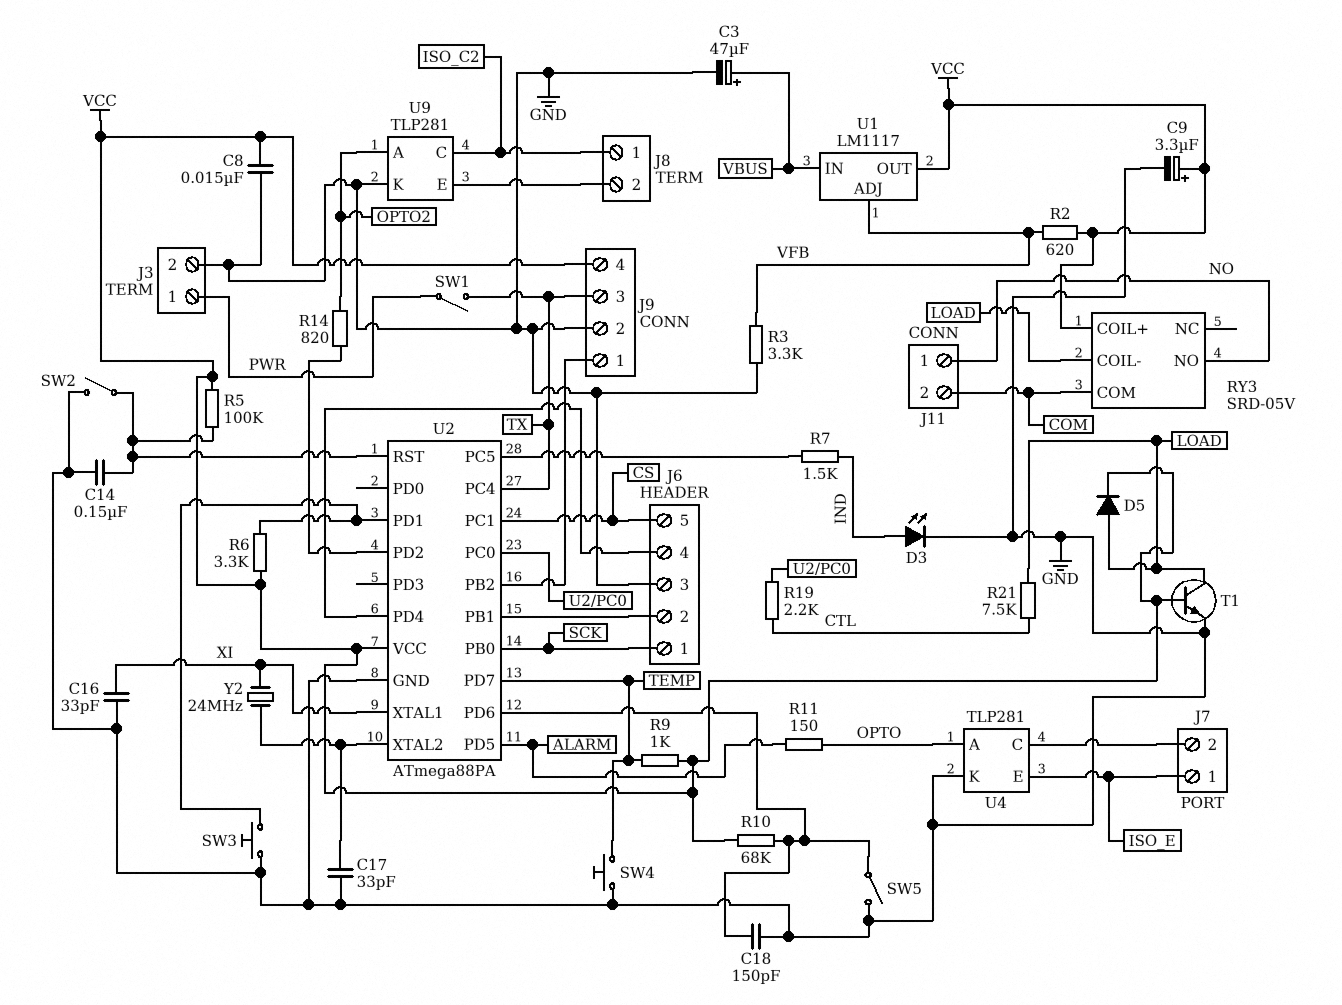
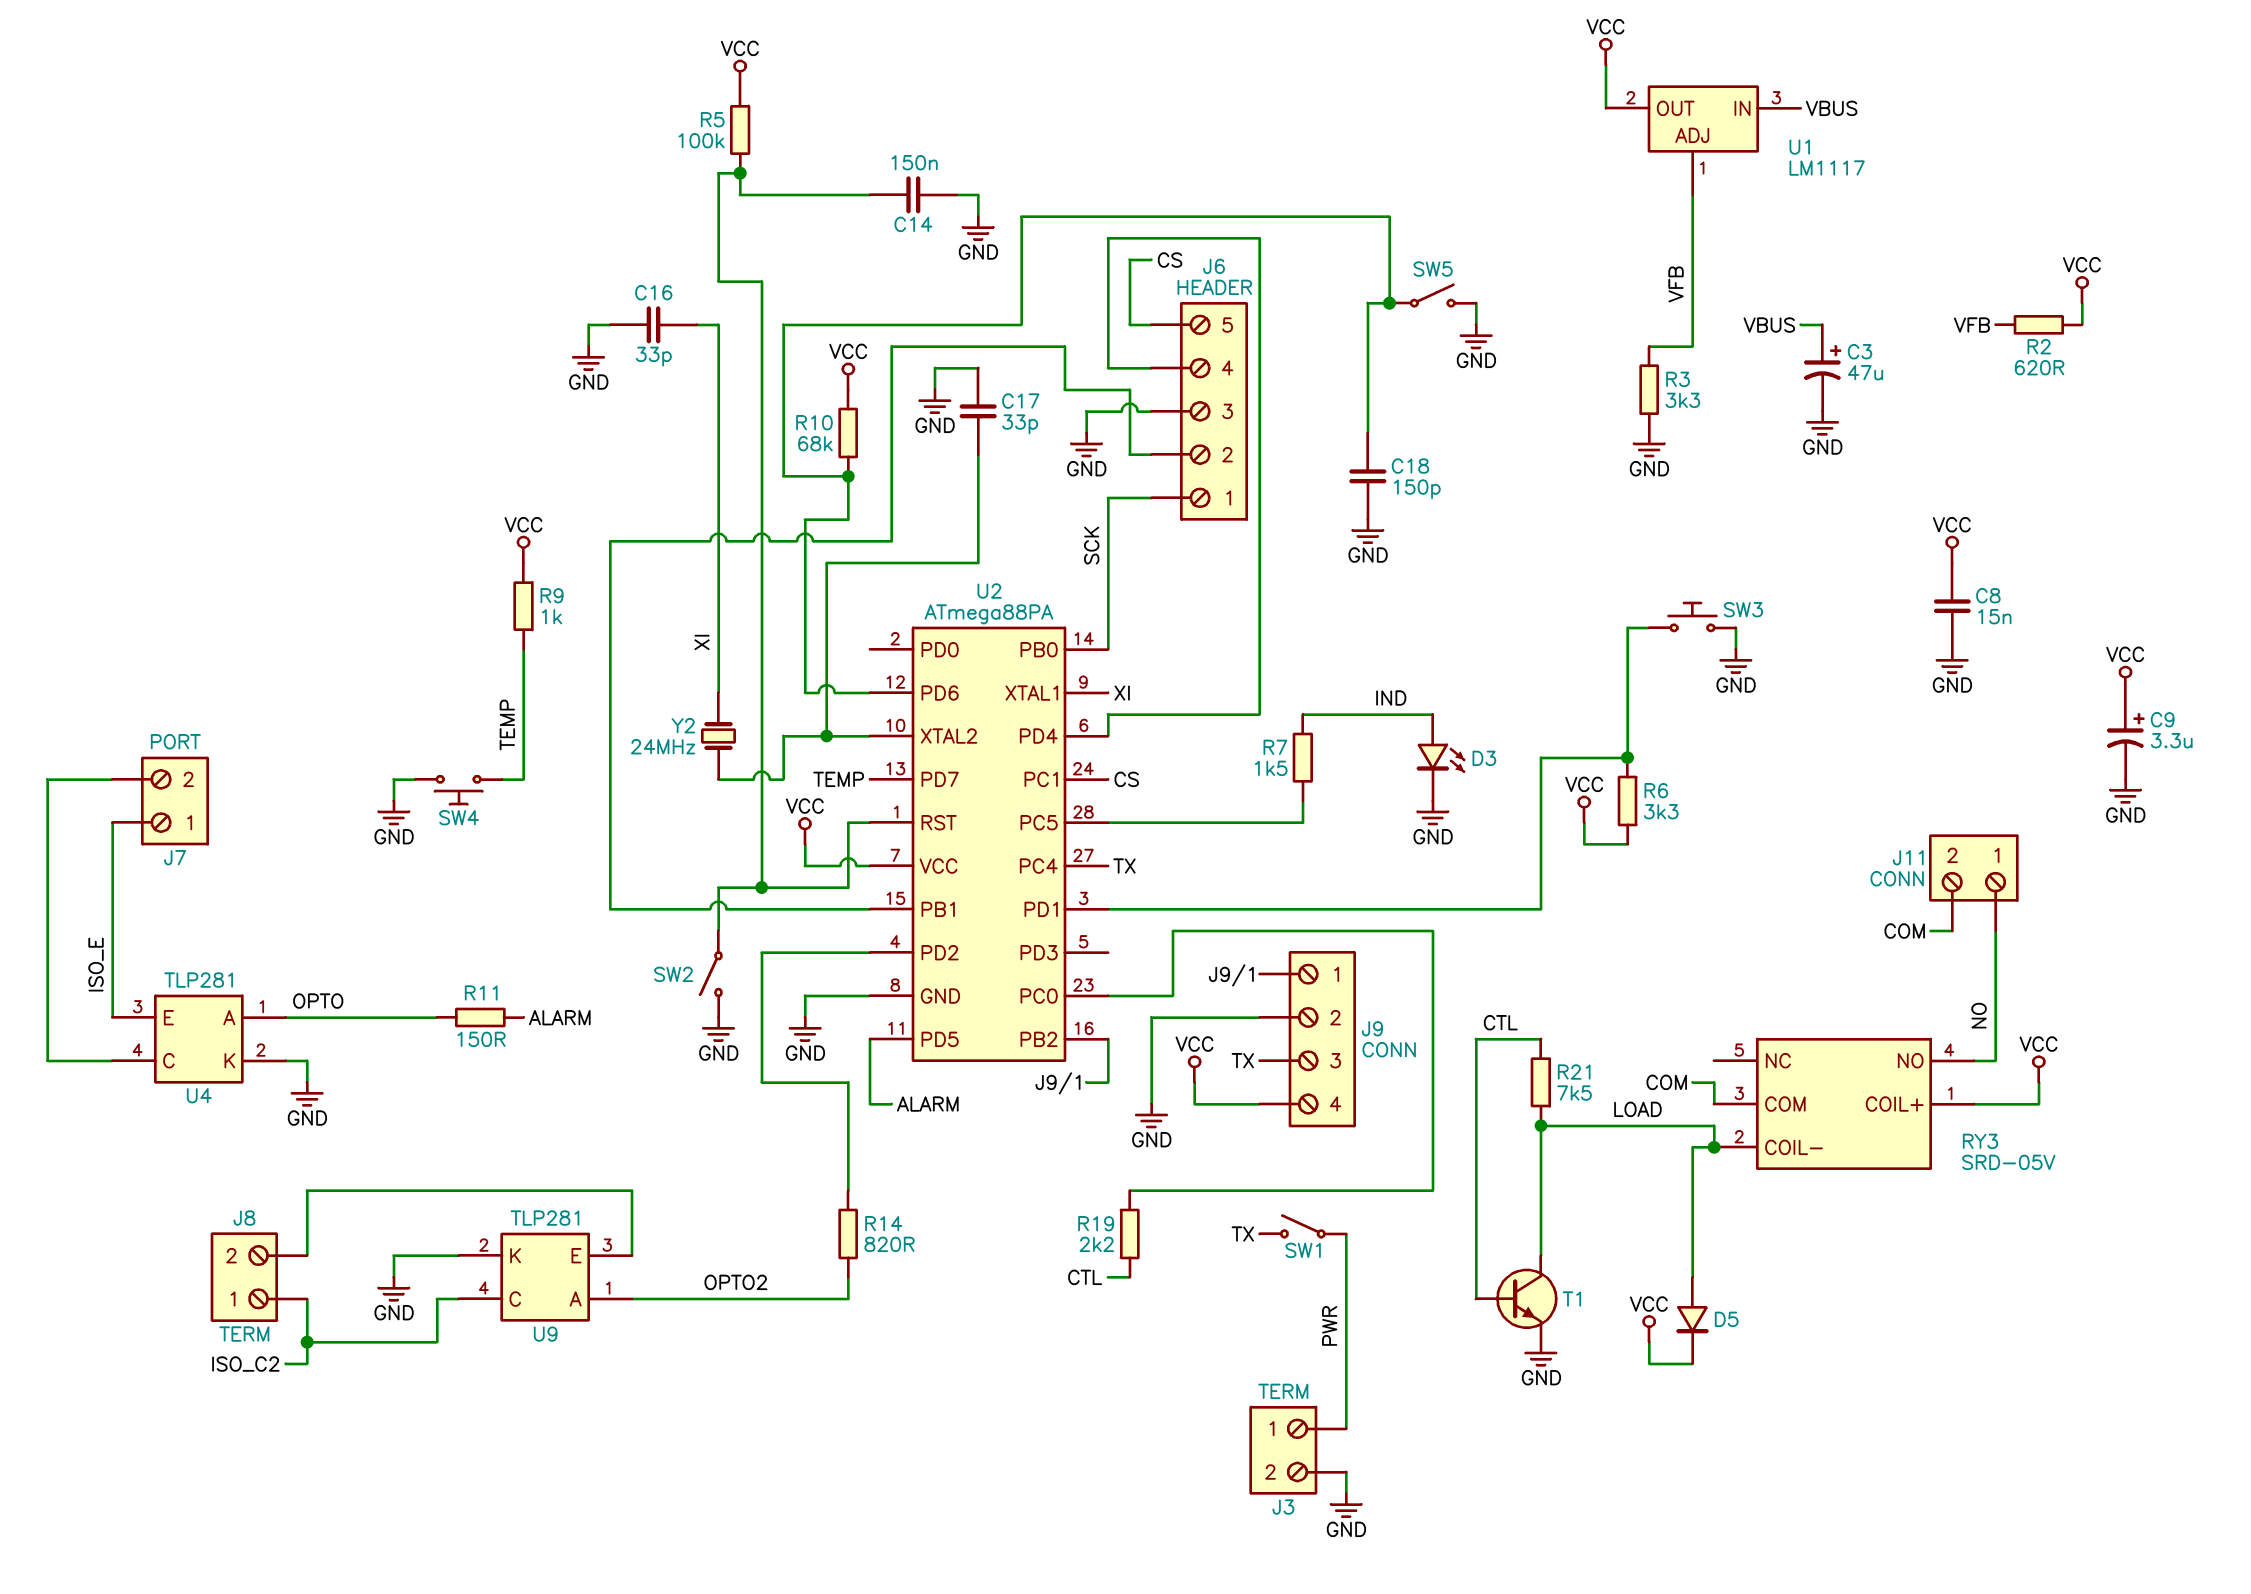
T1: NPN (B VCC, C LOAD, E GND) -> NPN (B CTL, C LOAD, E GND)

